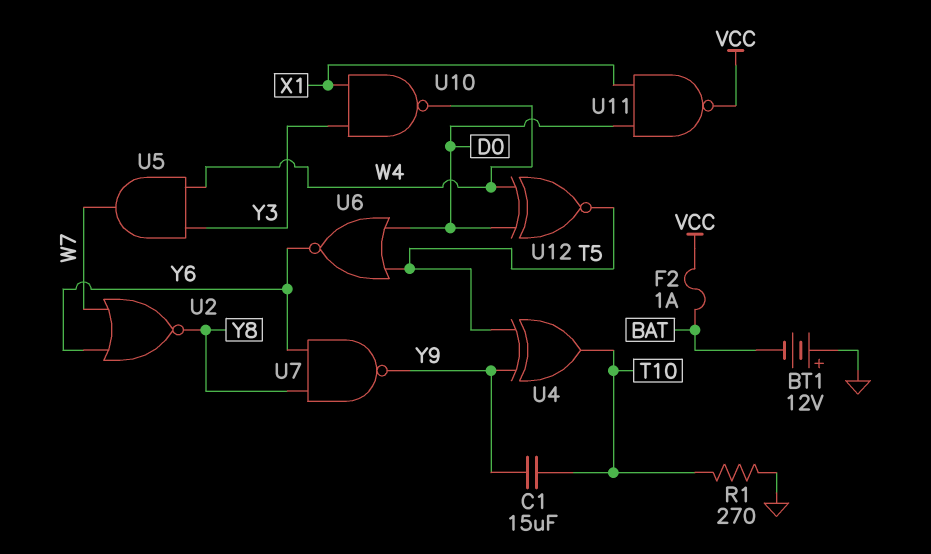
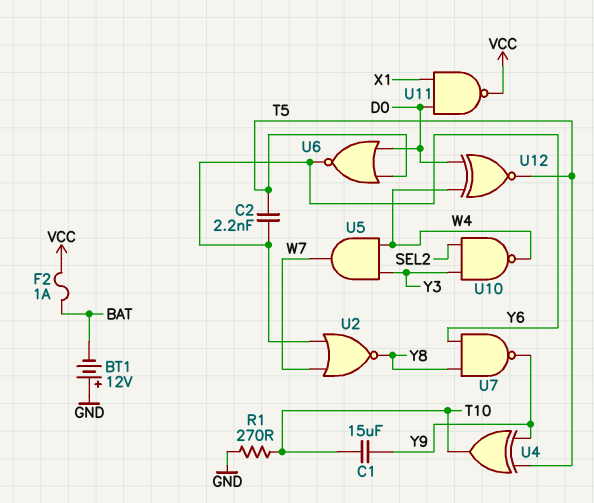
C2: none -> 2.2nF (T5, Y6)
U10: NAND (in X1, in Y3, out W4) -> NAND (in SEL2, in Y3, out W4)

